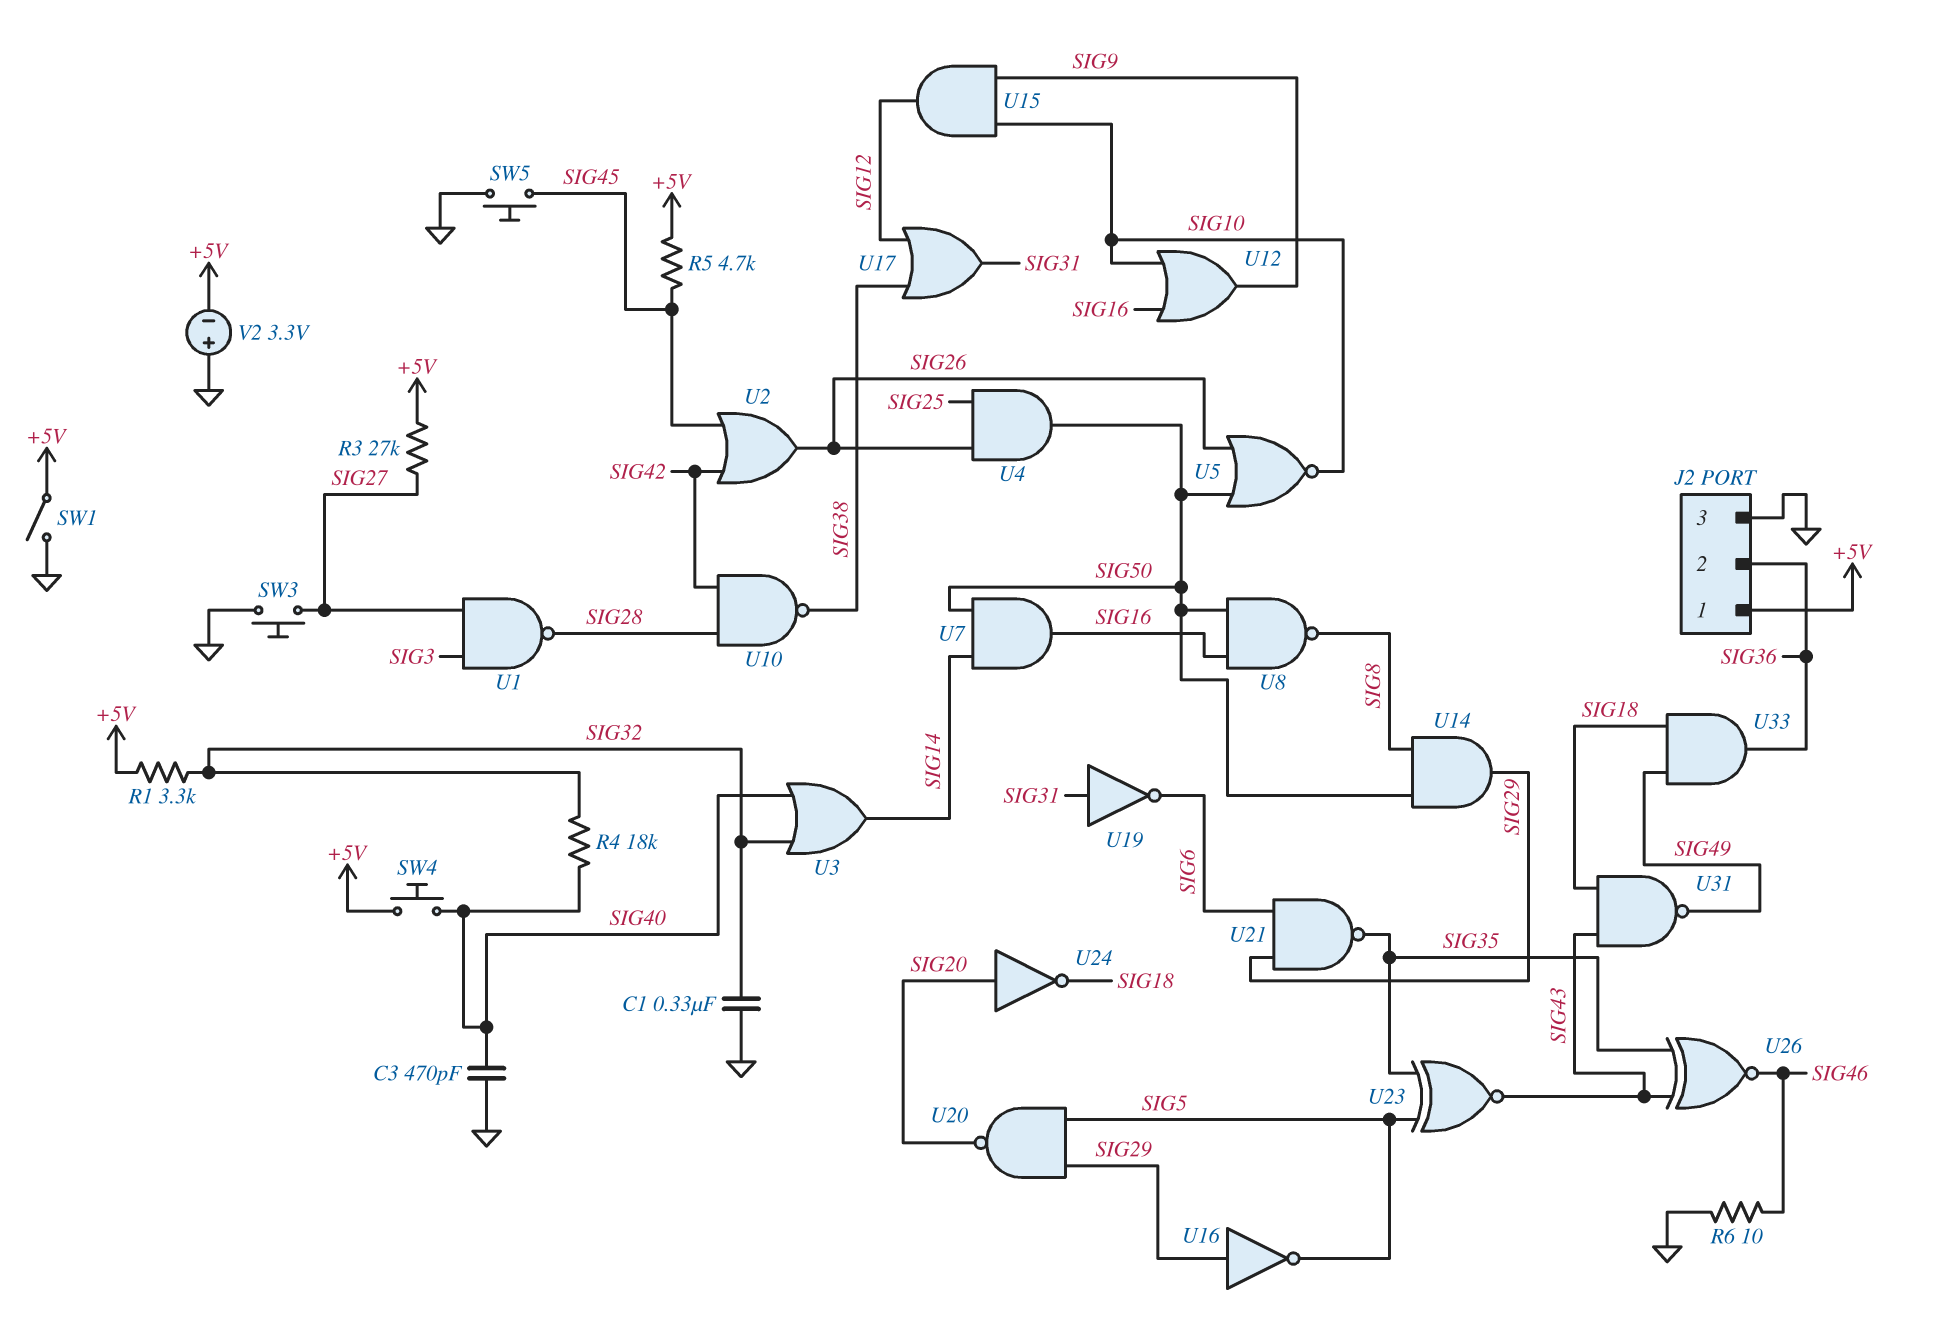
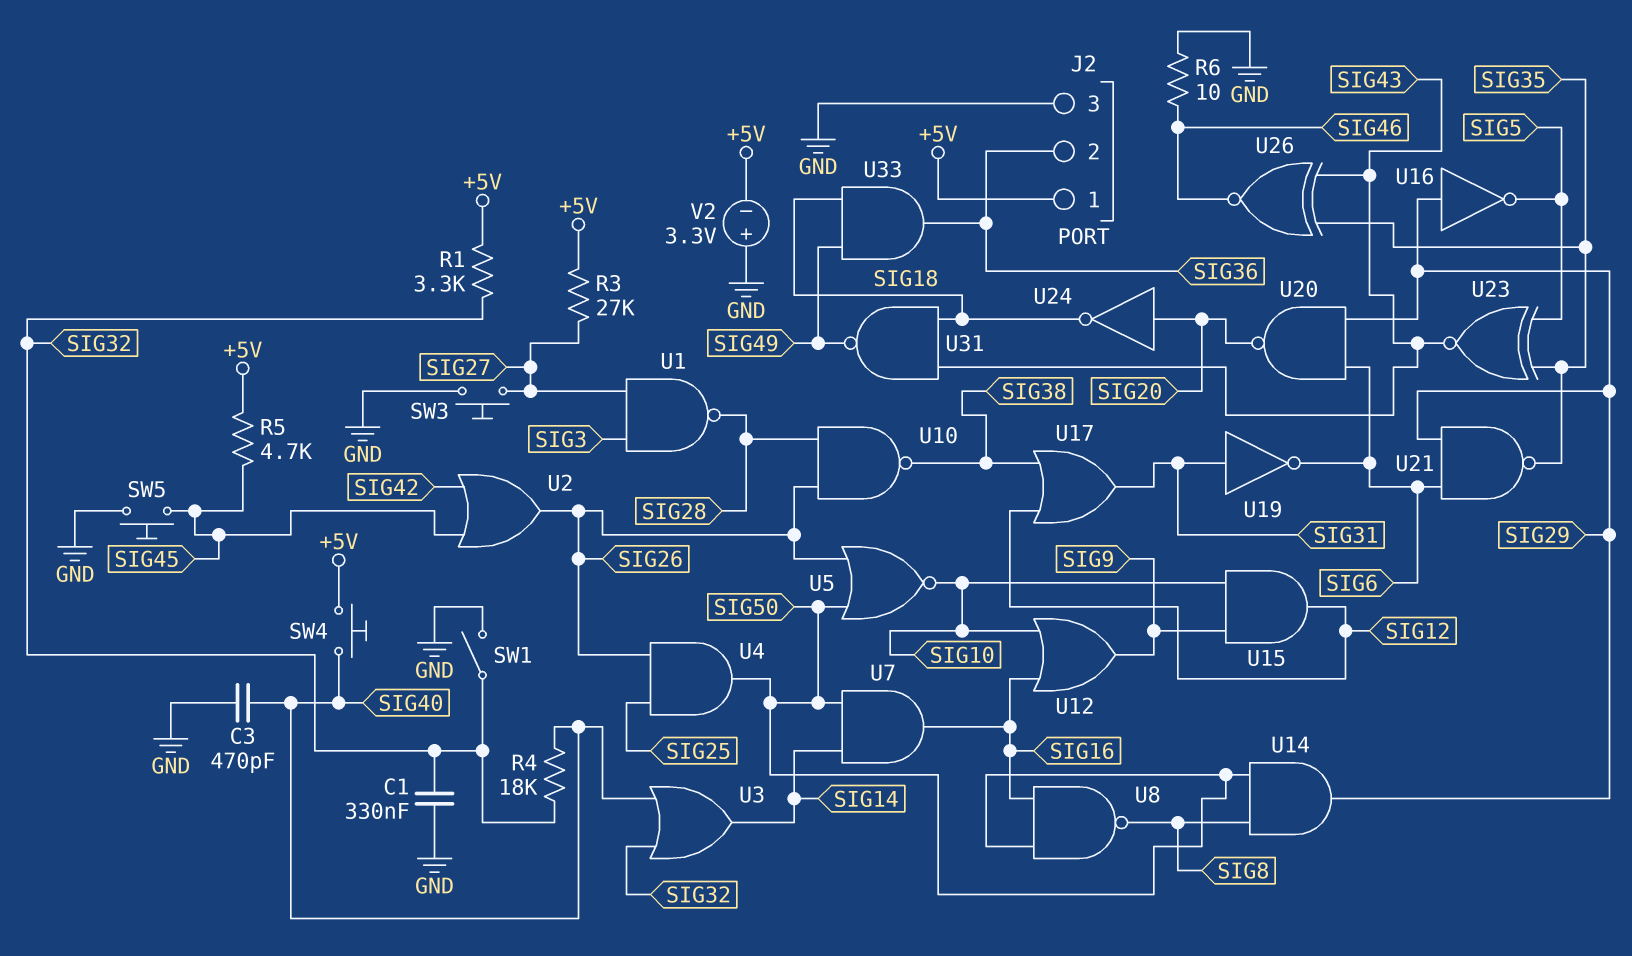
SW1: switch (+5V, GND) -> switch (GND, SIG32)
U10: NAND (in SIG28, in SIG42, out SIG38) -> NAND (in SIG26, in SIG28, out SIG38)
U20: NAND (in SIG5, in SIG29, out SIG20) -> NAND (in SIG6, in SIG29, out SIG20)

